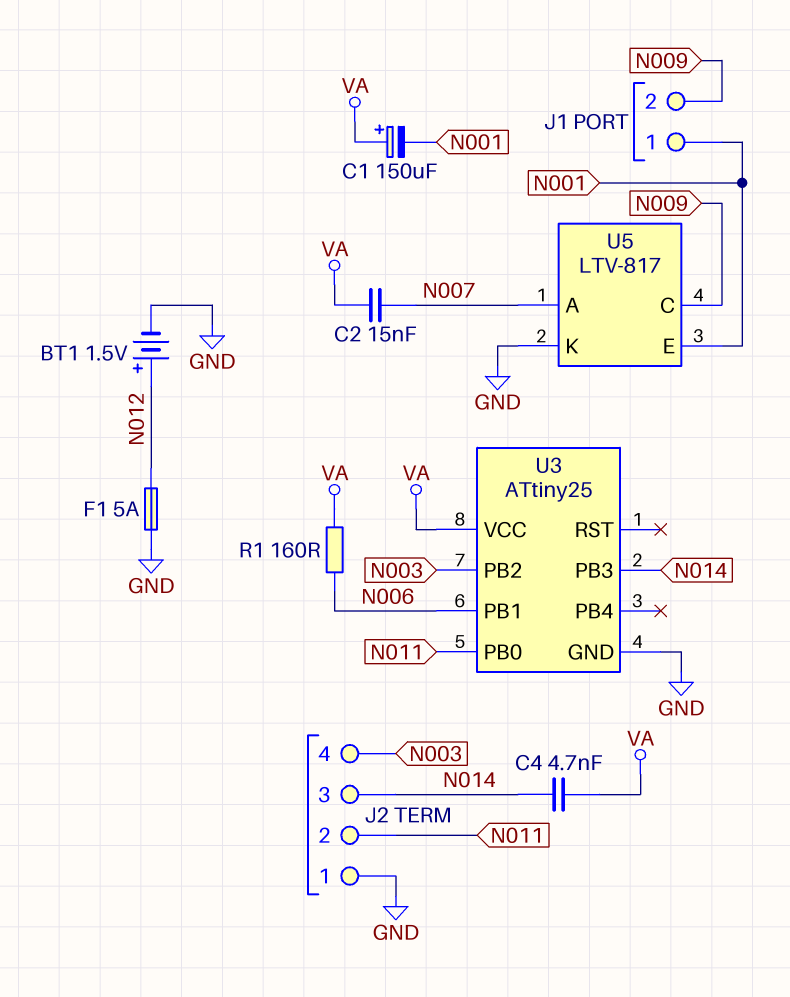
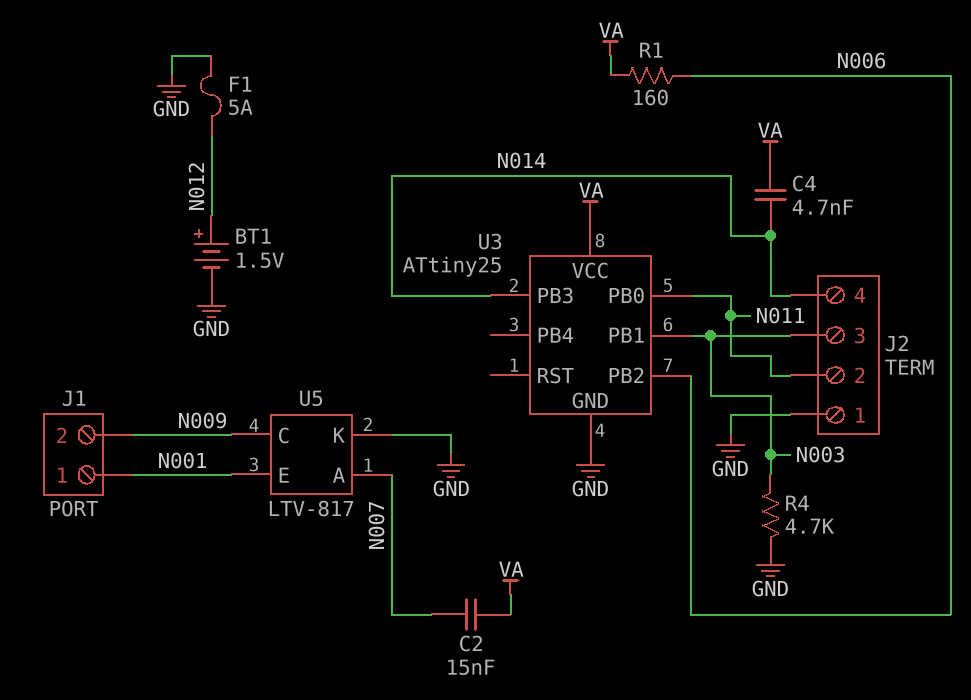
C1: 150uF (plus VA, minus N001) -> none
J2 pin 3: N014 -> N003
J2 pin 4: N003 -> N014
R4: none -> 4.7k (GND, N003)
U3 pin PB1: N006 -> N003
U3 pin PB2: N003 -> N006

